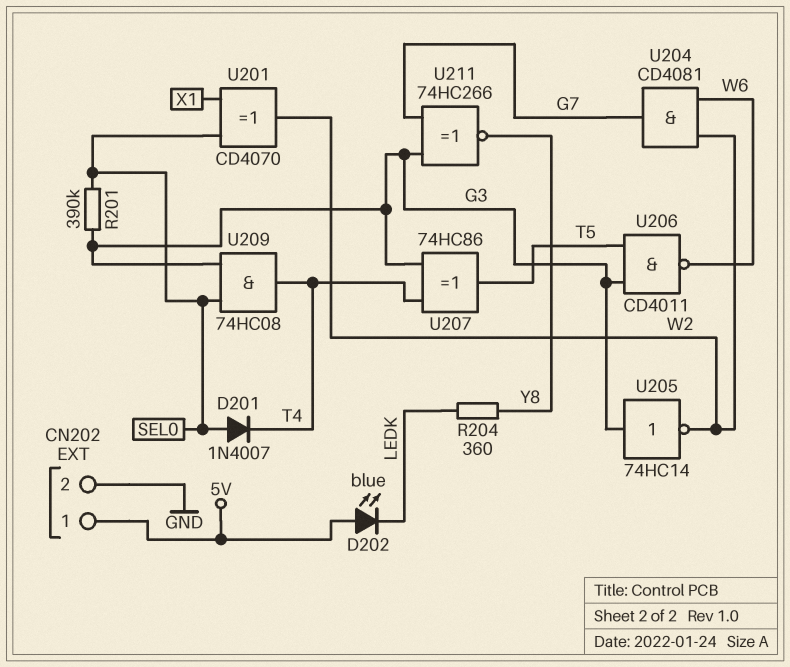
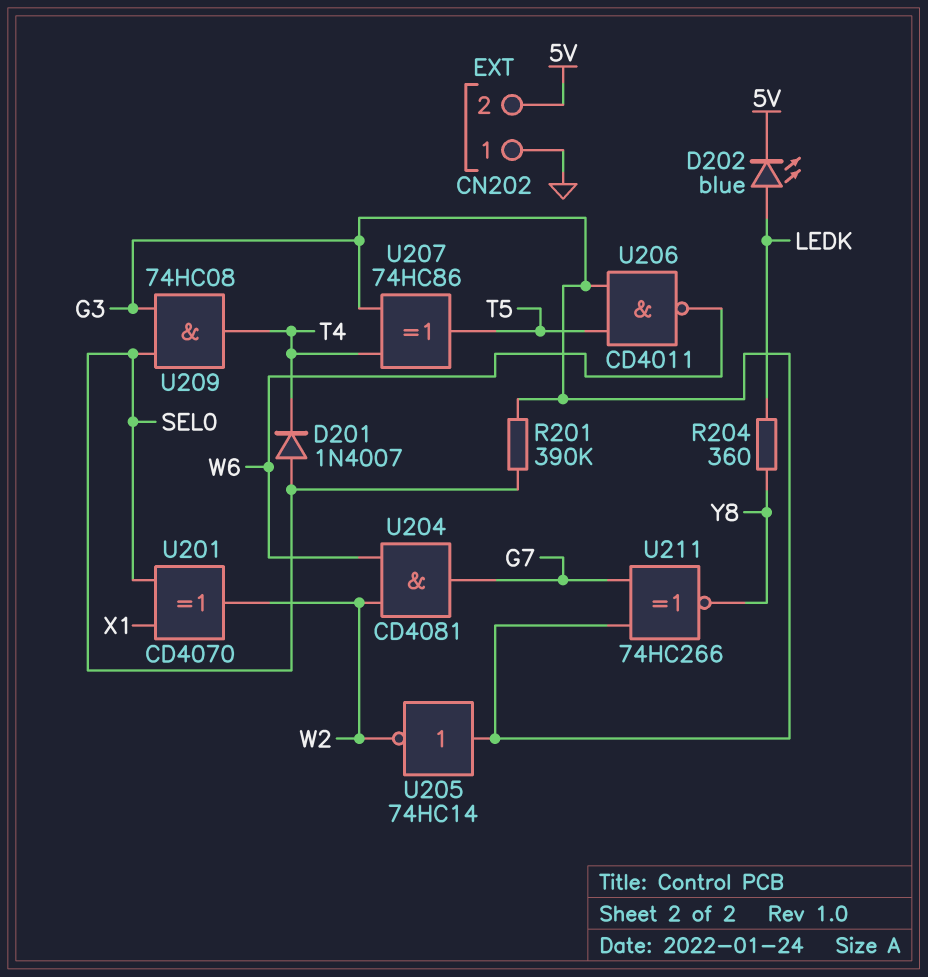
CN202 pin 1: 5V -> GND
CN202 pin 2: GND -> 5V
D202: LED blue (A 5V, K LEDK) -> LED blue (A LEDK, K 5V)

